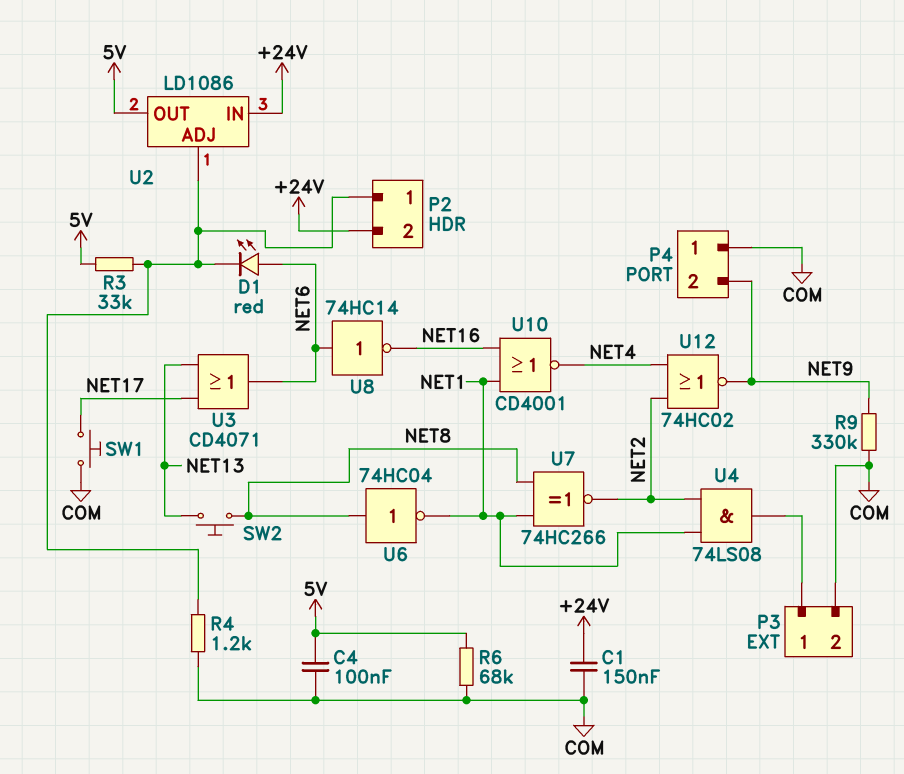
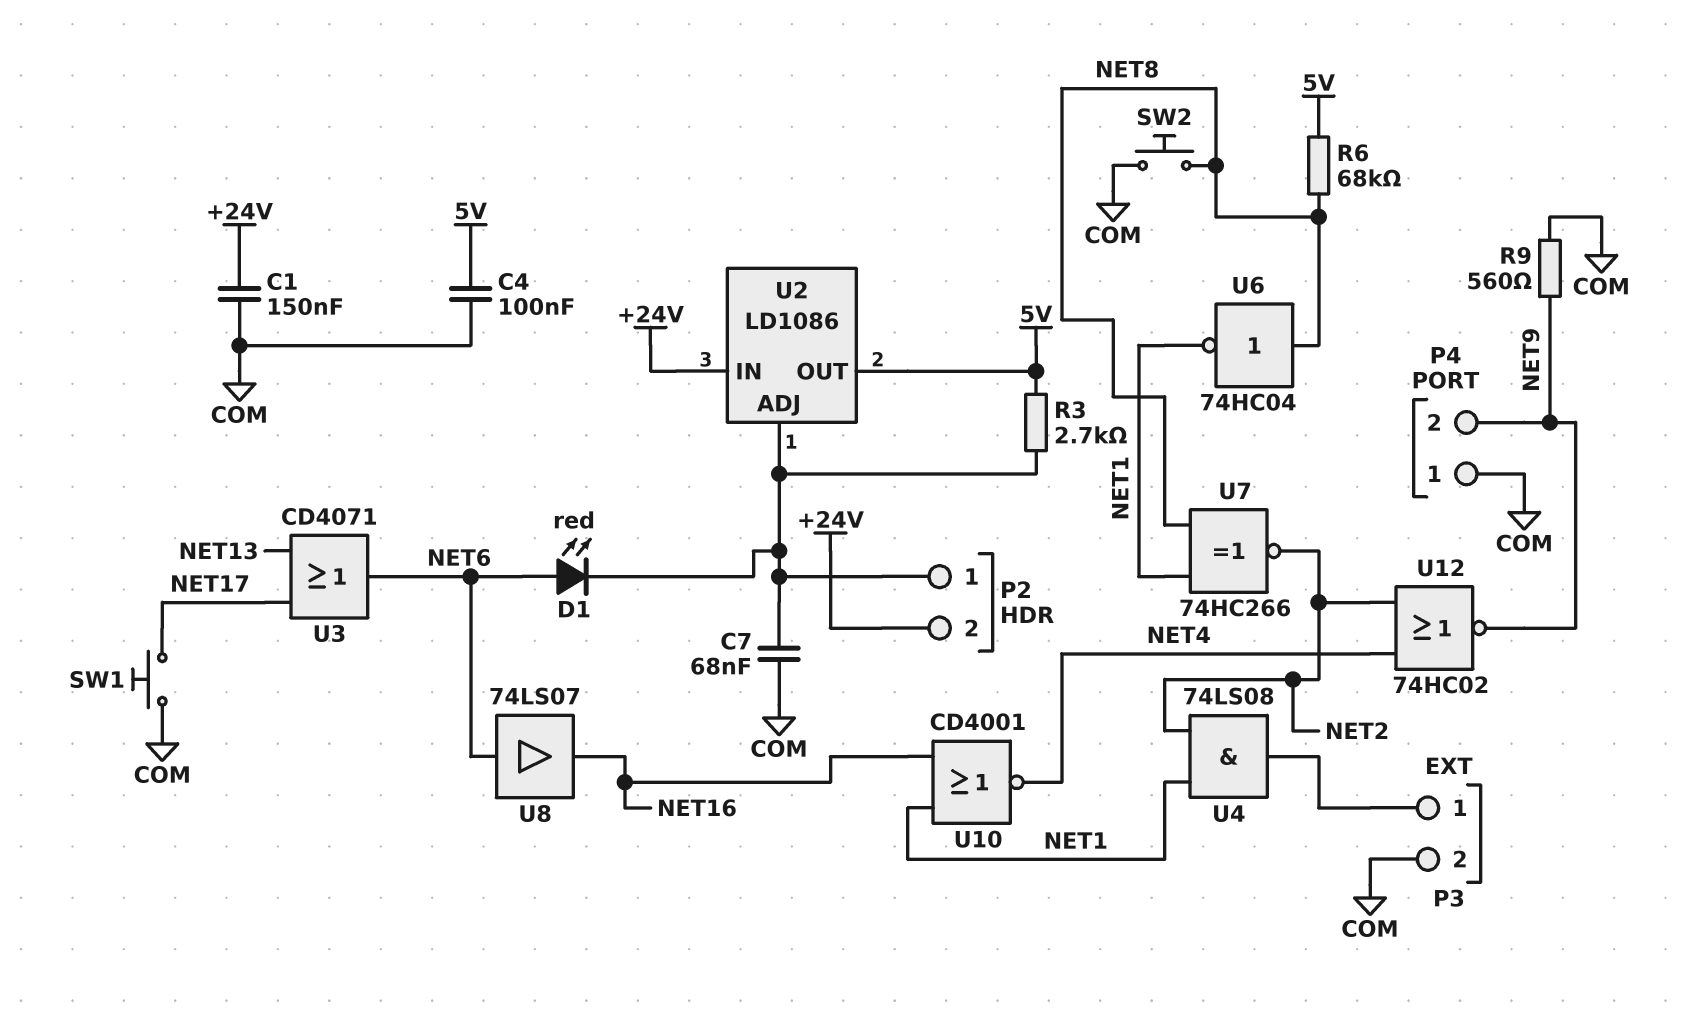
C7: none -> 68nF (COM, P2/1)
R3: 33k (5V, P2/1) -> 2.7k (5V, P2/1)
R4: 1.2k (COM, P2/1) -> none
R6: 68k (5V, COM) -> 68k (5V, NET8)
R9: 330k (COM, NET9) -> 560 (COM, NET9)
SW2: button (NET8, NET13) -> button (COM, NET8)
U8: NOT 74HC14 (in NET6, out NET16) -> buffer 74LS07 (in NET6, out NET16)

